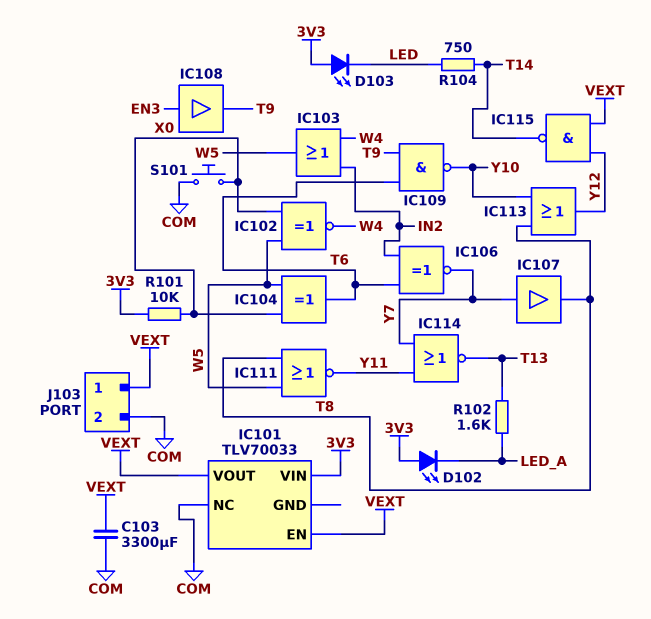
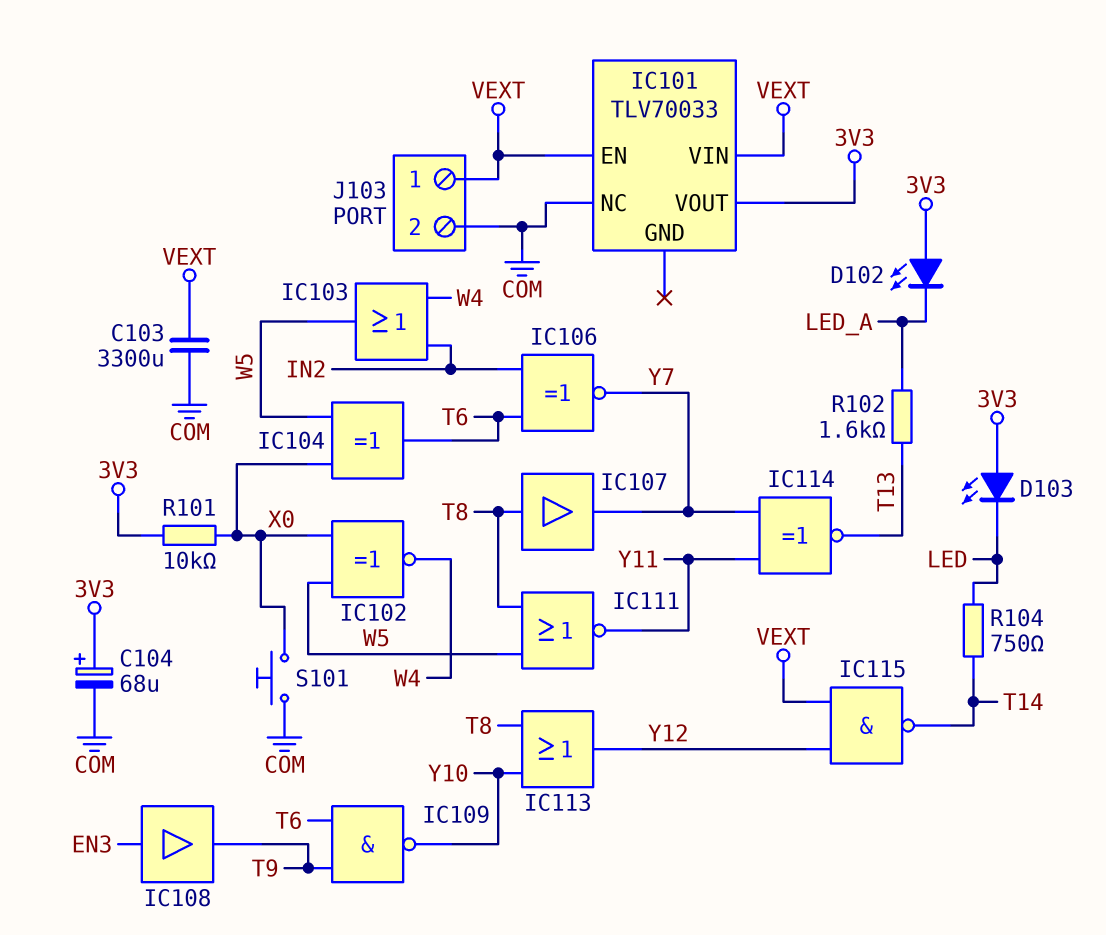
C104: none -> 68uF (plus 3V3, minus COM)
IC101 pin VIN: 3V3 -> VEXT
IC101 pin VOUT: VEXT -> 3V3
IC107: buffer (in Y7, out T8) -> buffer (in T8, out Y7)
IC114: NOR (in Y7, in Y11, out T13) -> XNOR (in Y7, in Y11, out T13)

